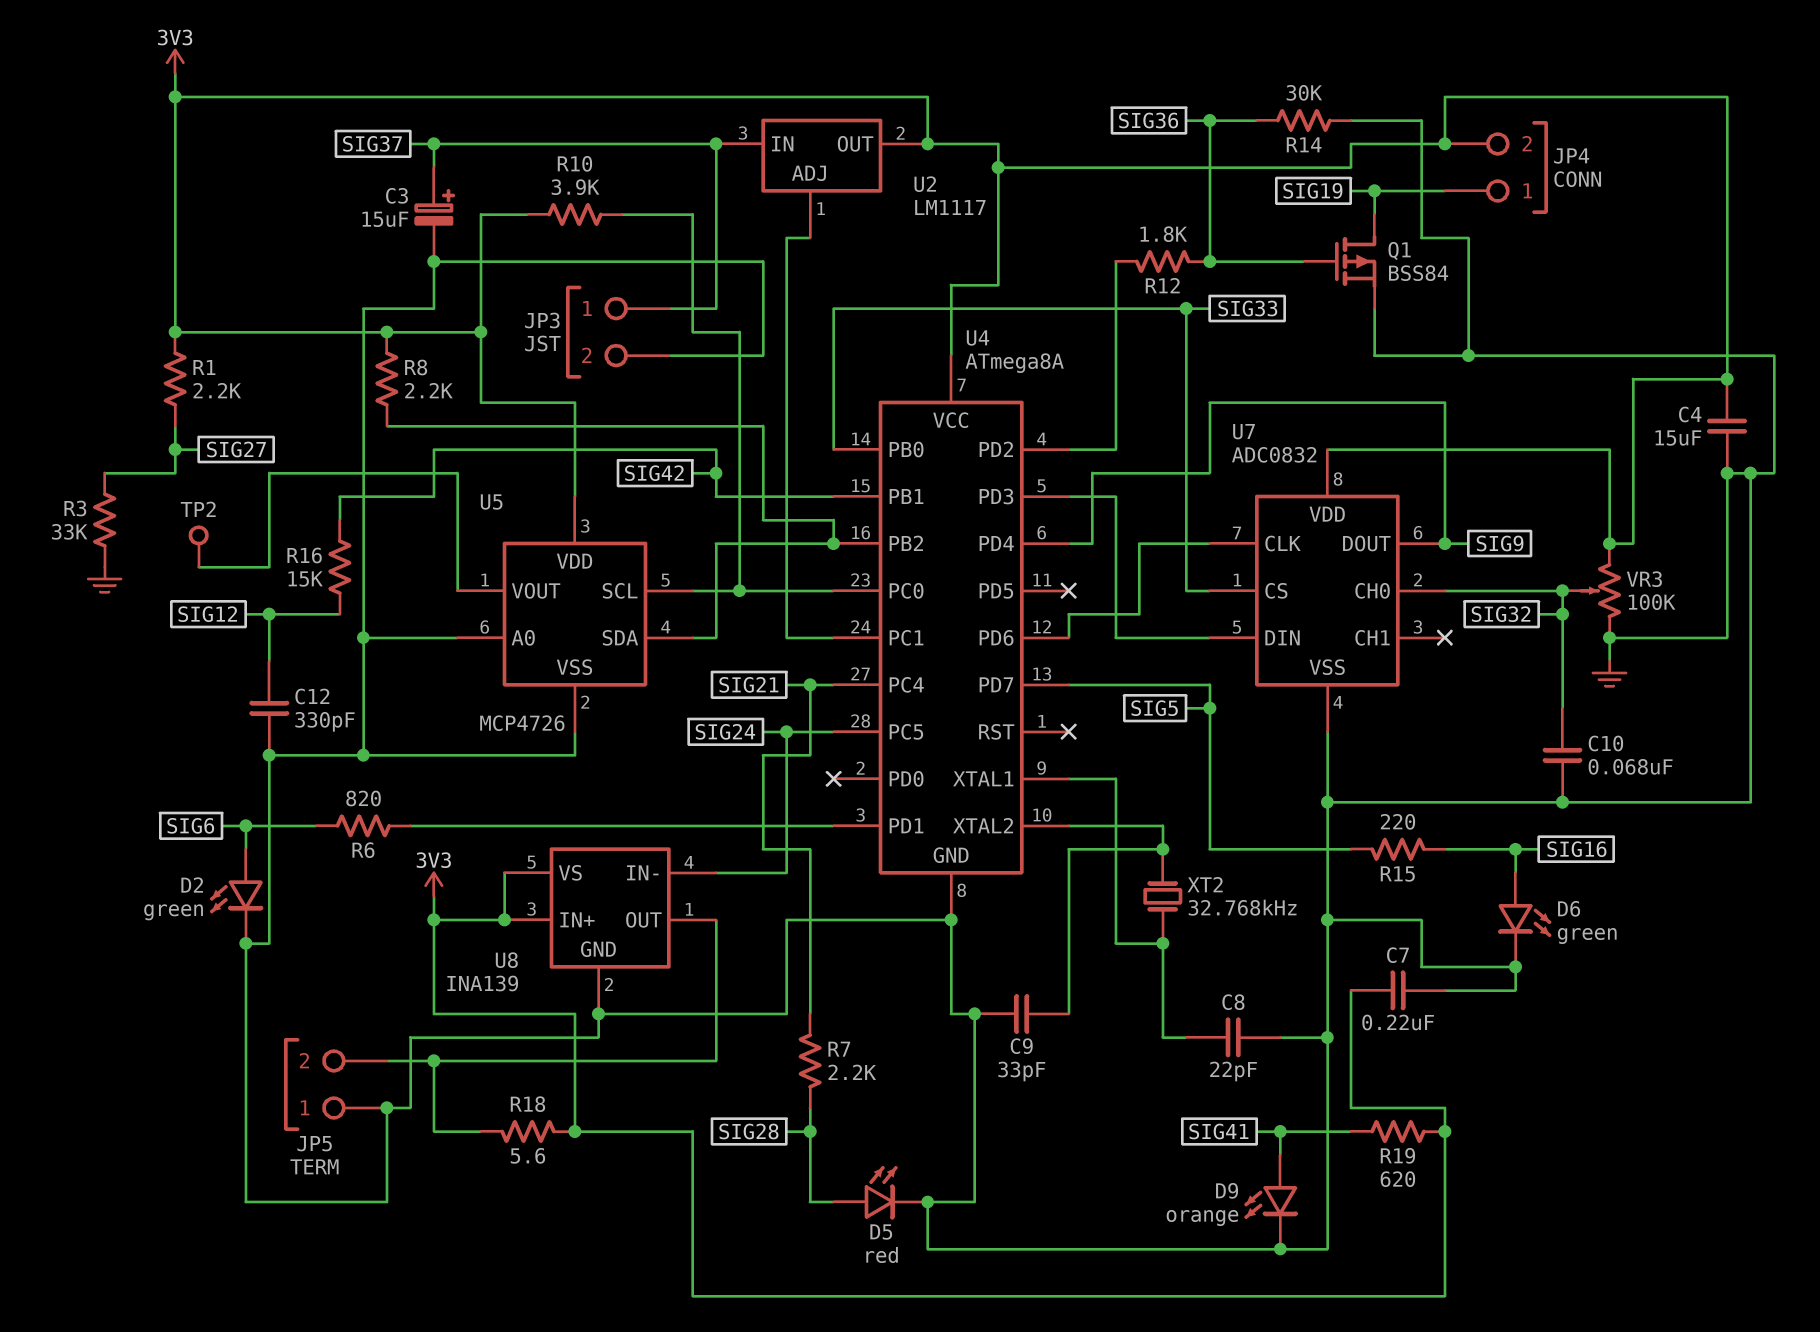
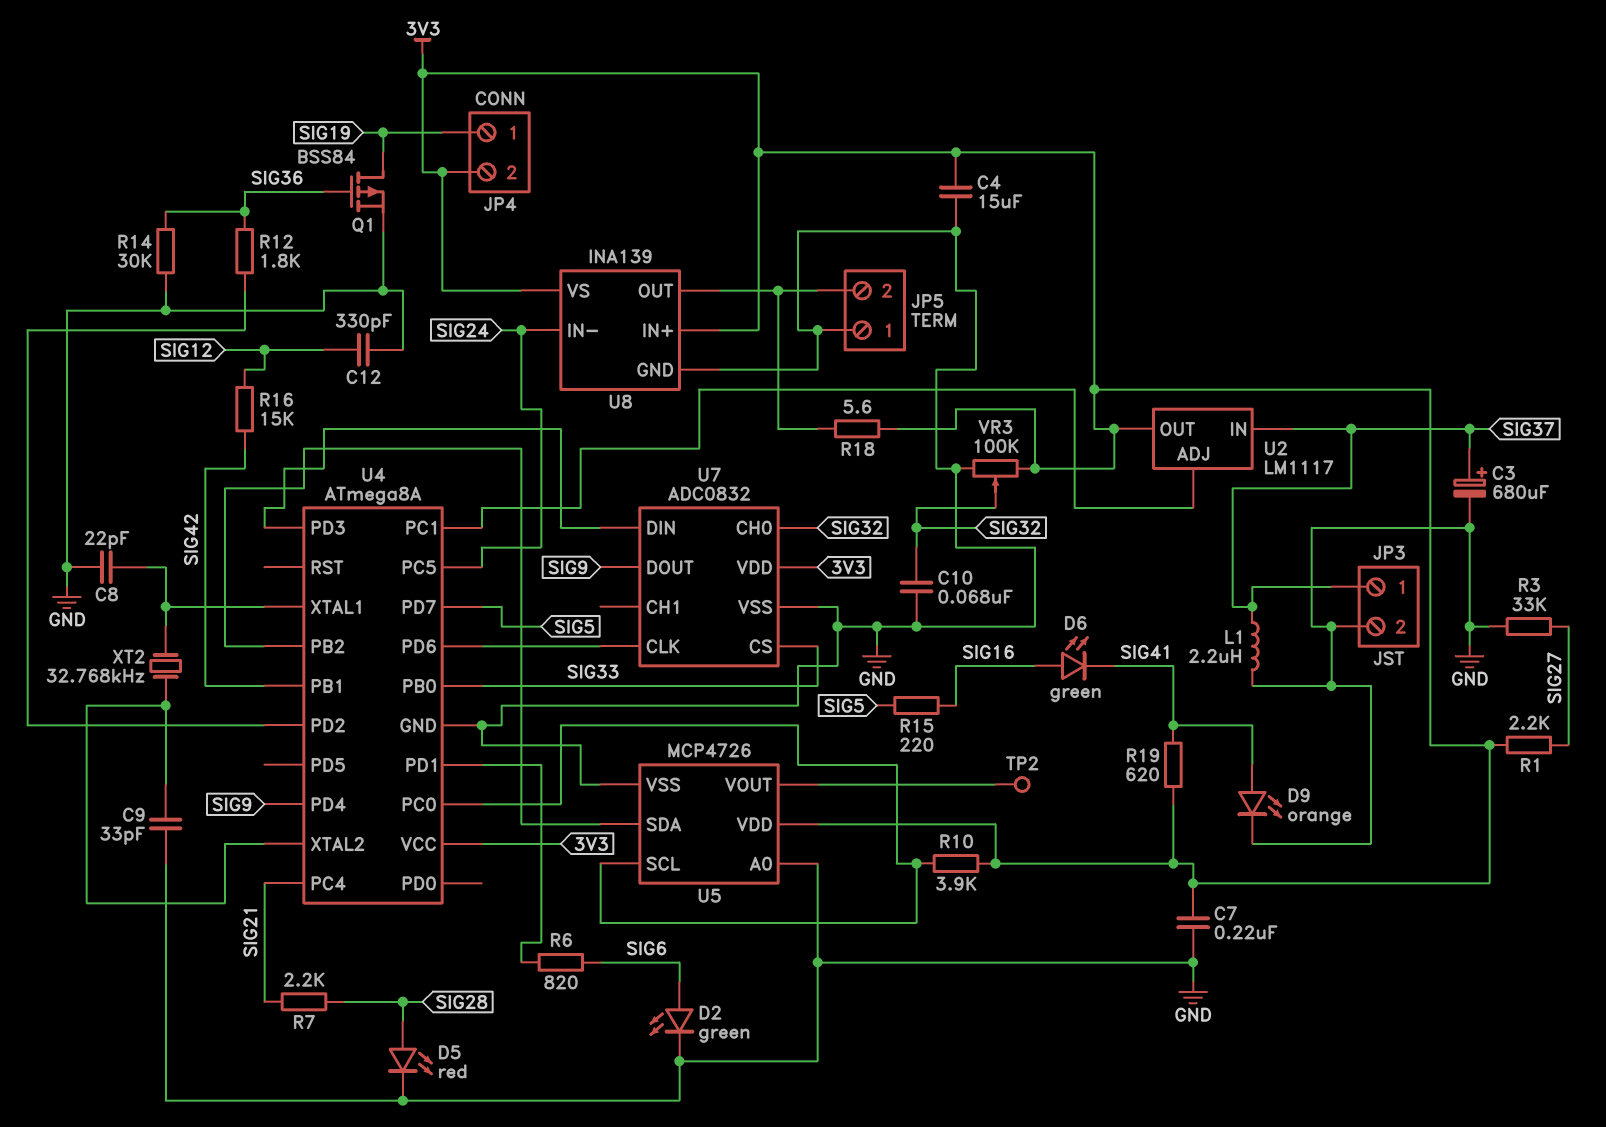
C3: 15uF (plus SIG37, minus GND) -> 680uF (plus SIG37, minus GND)
D6: LED green (A SIG16, K GND) -> LED green (A SIG16, K SIG41)
L1: none -> 2.2uH (GND, SIG37)
R8: 2.2k (3V3, U4/PB2) -> none

